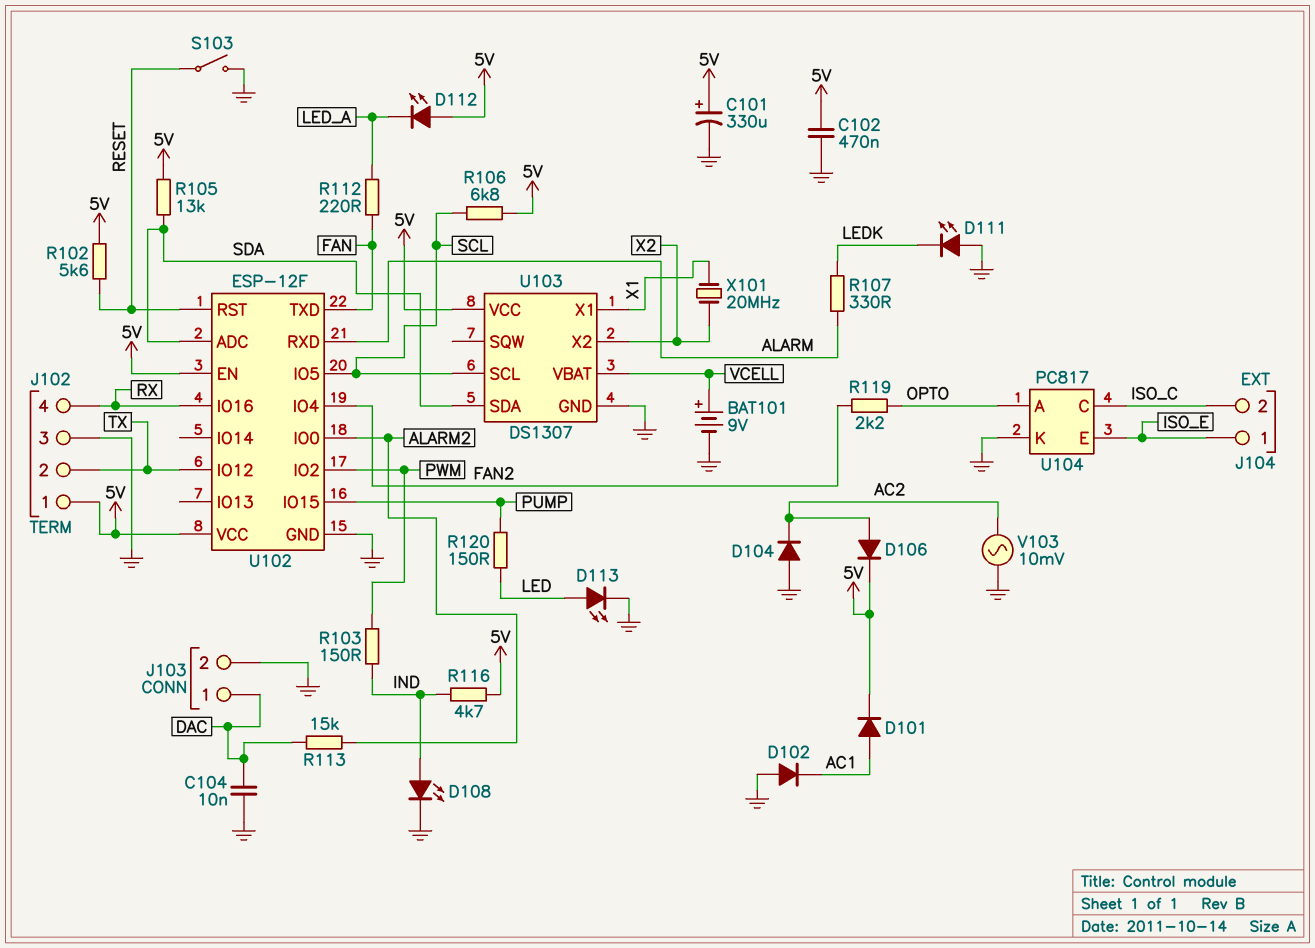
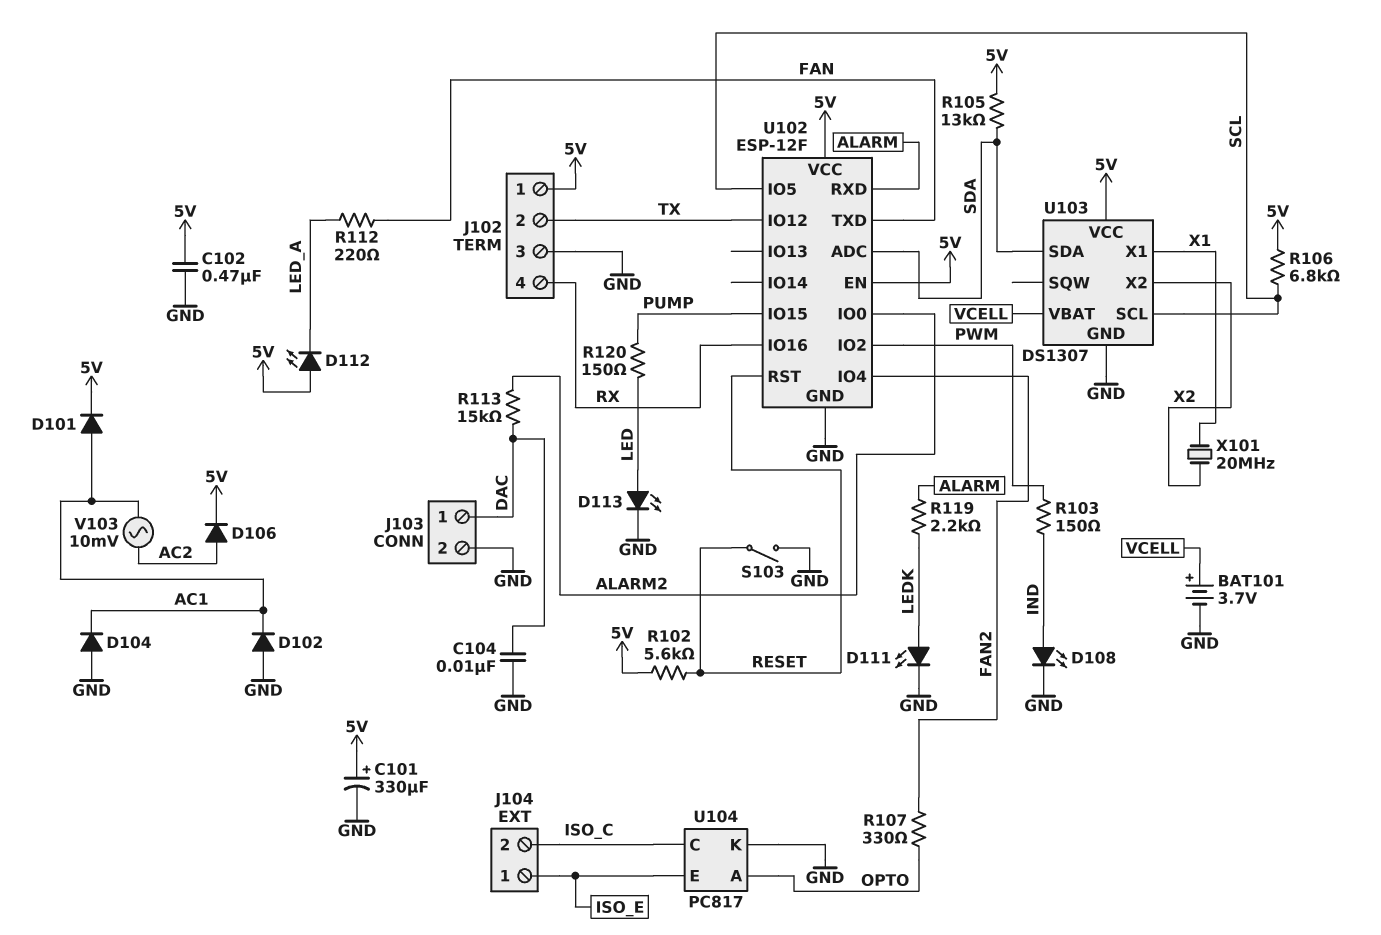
BAT101: 9V (plus VCELL, minus GND) -> 3.7V (plus VCELL, minus GND)
D104: diode (A GND, K AC2) -> diode (A GND, K AC1)
D111: LED (A GND, K LEDK) -> LED (A LEDK, K GND)
R107: 330 (ALARM, LEDK) -> 330 (FAN2, OPTO)
R116: 4.7k (5V, IND) -> none
R119: 2.2k (FAN2, OPTO) -> 2.2k (ALARM, LEDK)
V103: AC 10mV (AC2, GND) -> AC 10mV (AC1, AC2)

